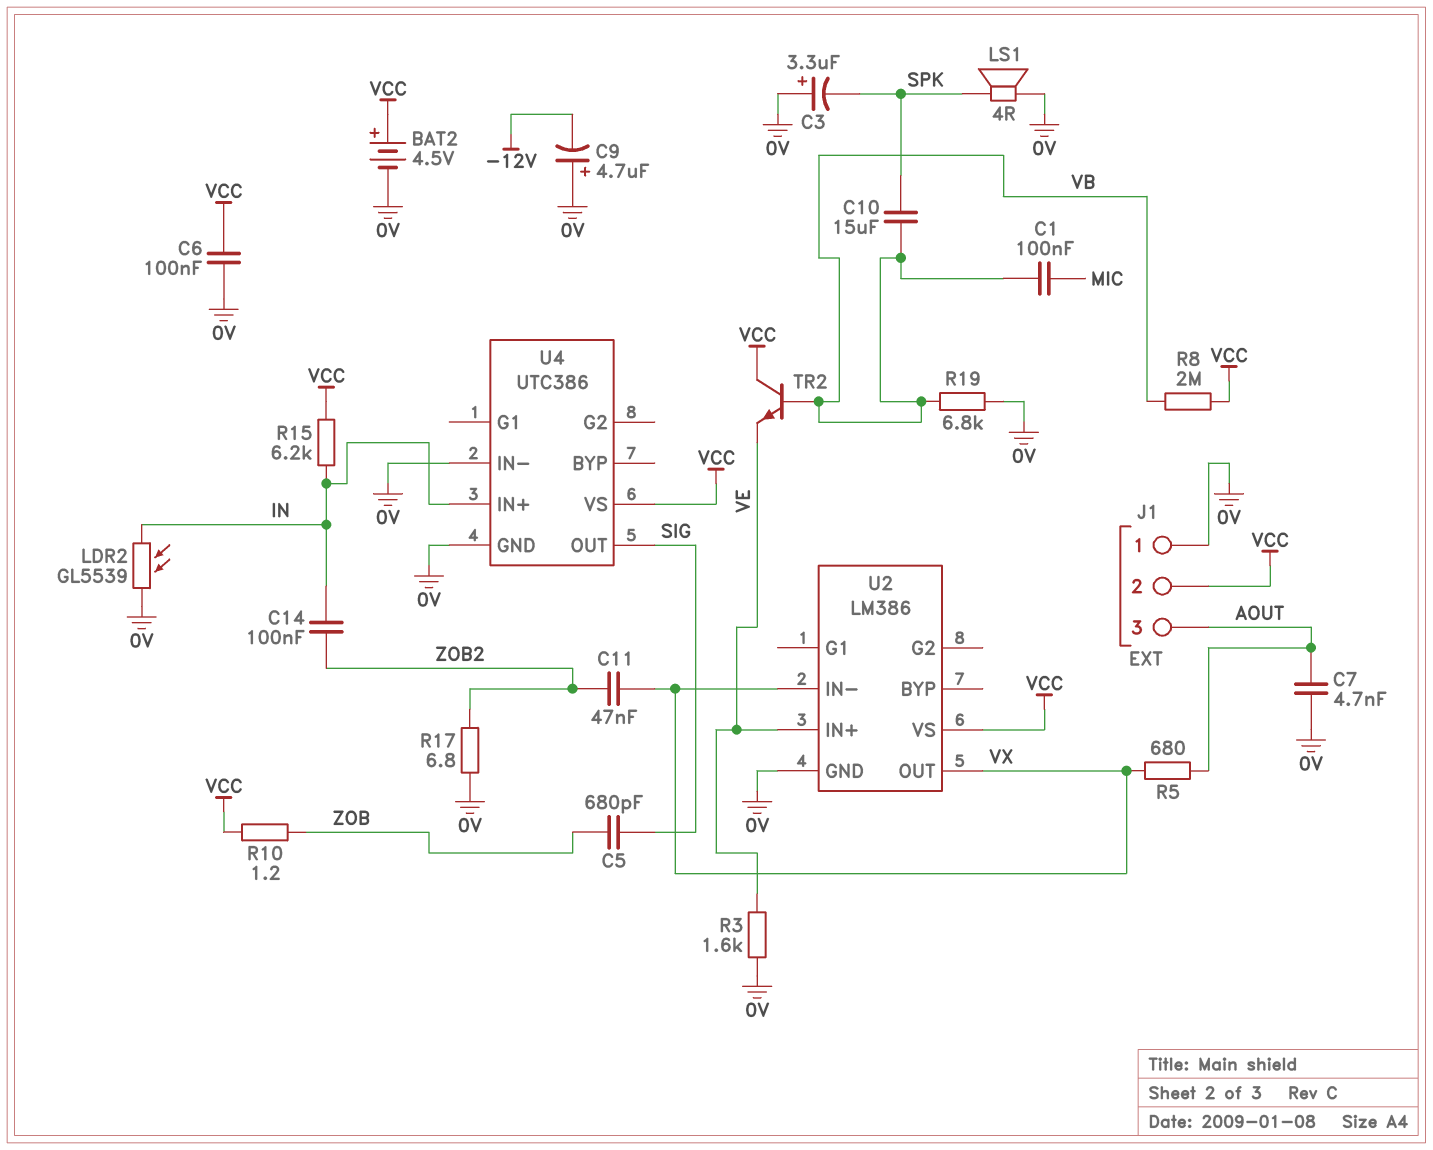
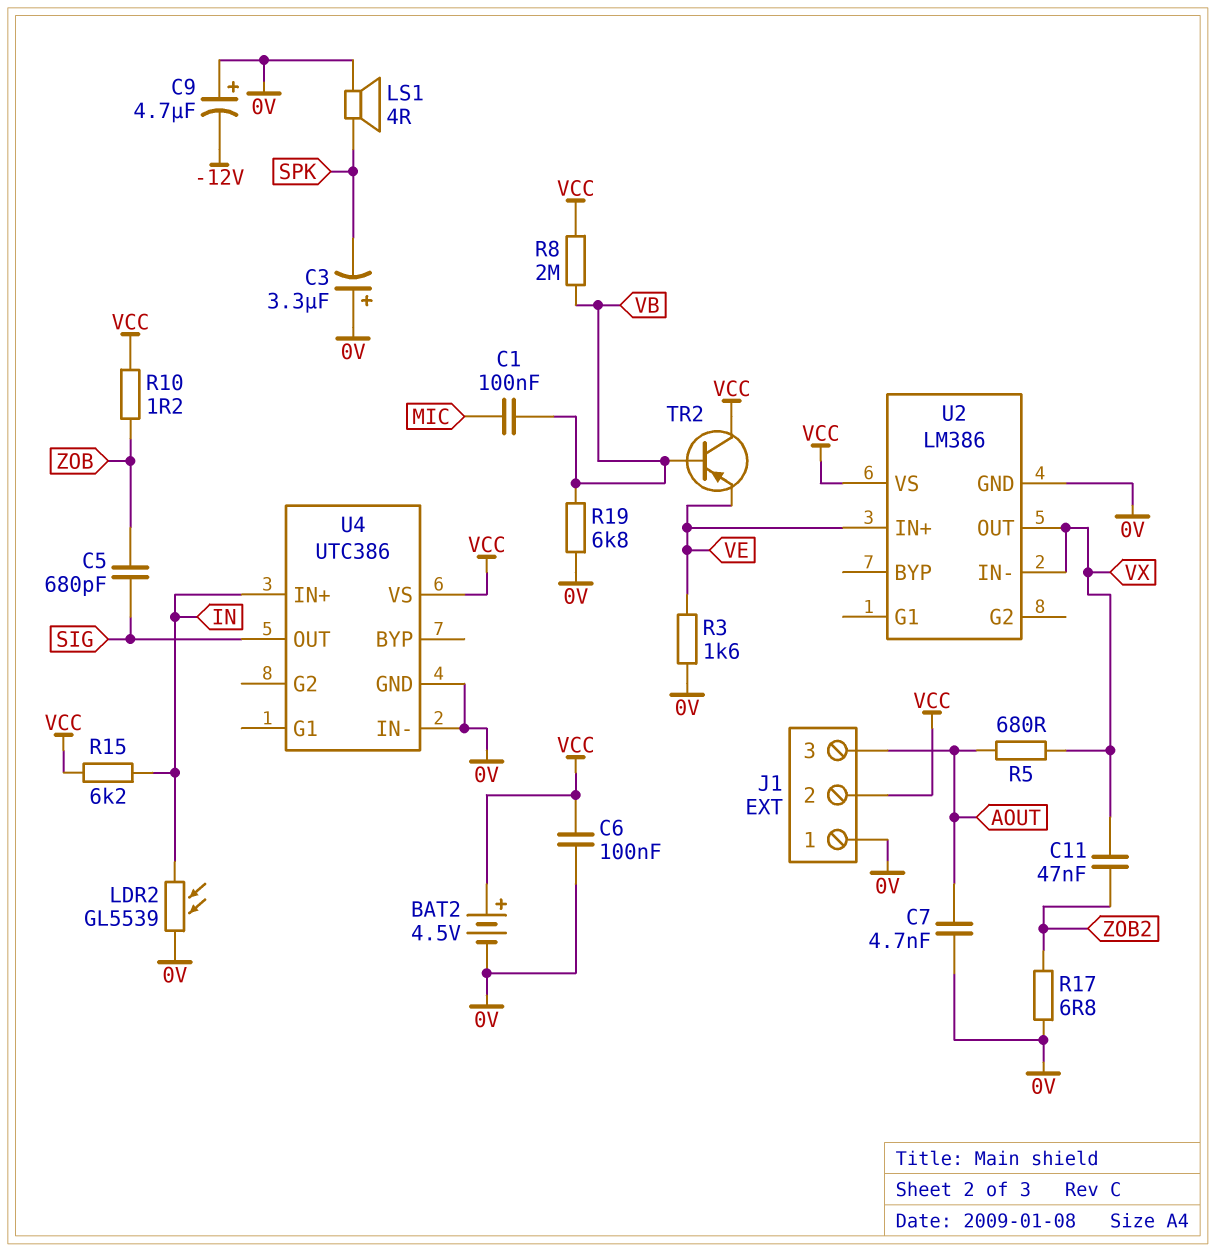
C10: 15uF (SPK, VB) -> none
C14: 100nF (IN, ZOB2) -> none
TR2: NPN (B VB, C VCC, E VE) -> PNP (B VB, C VCC, E VE)

